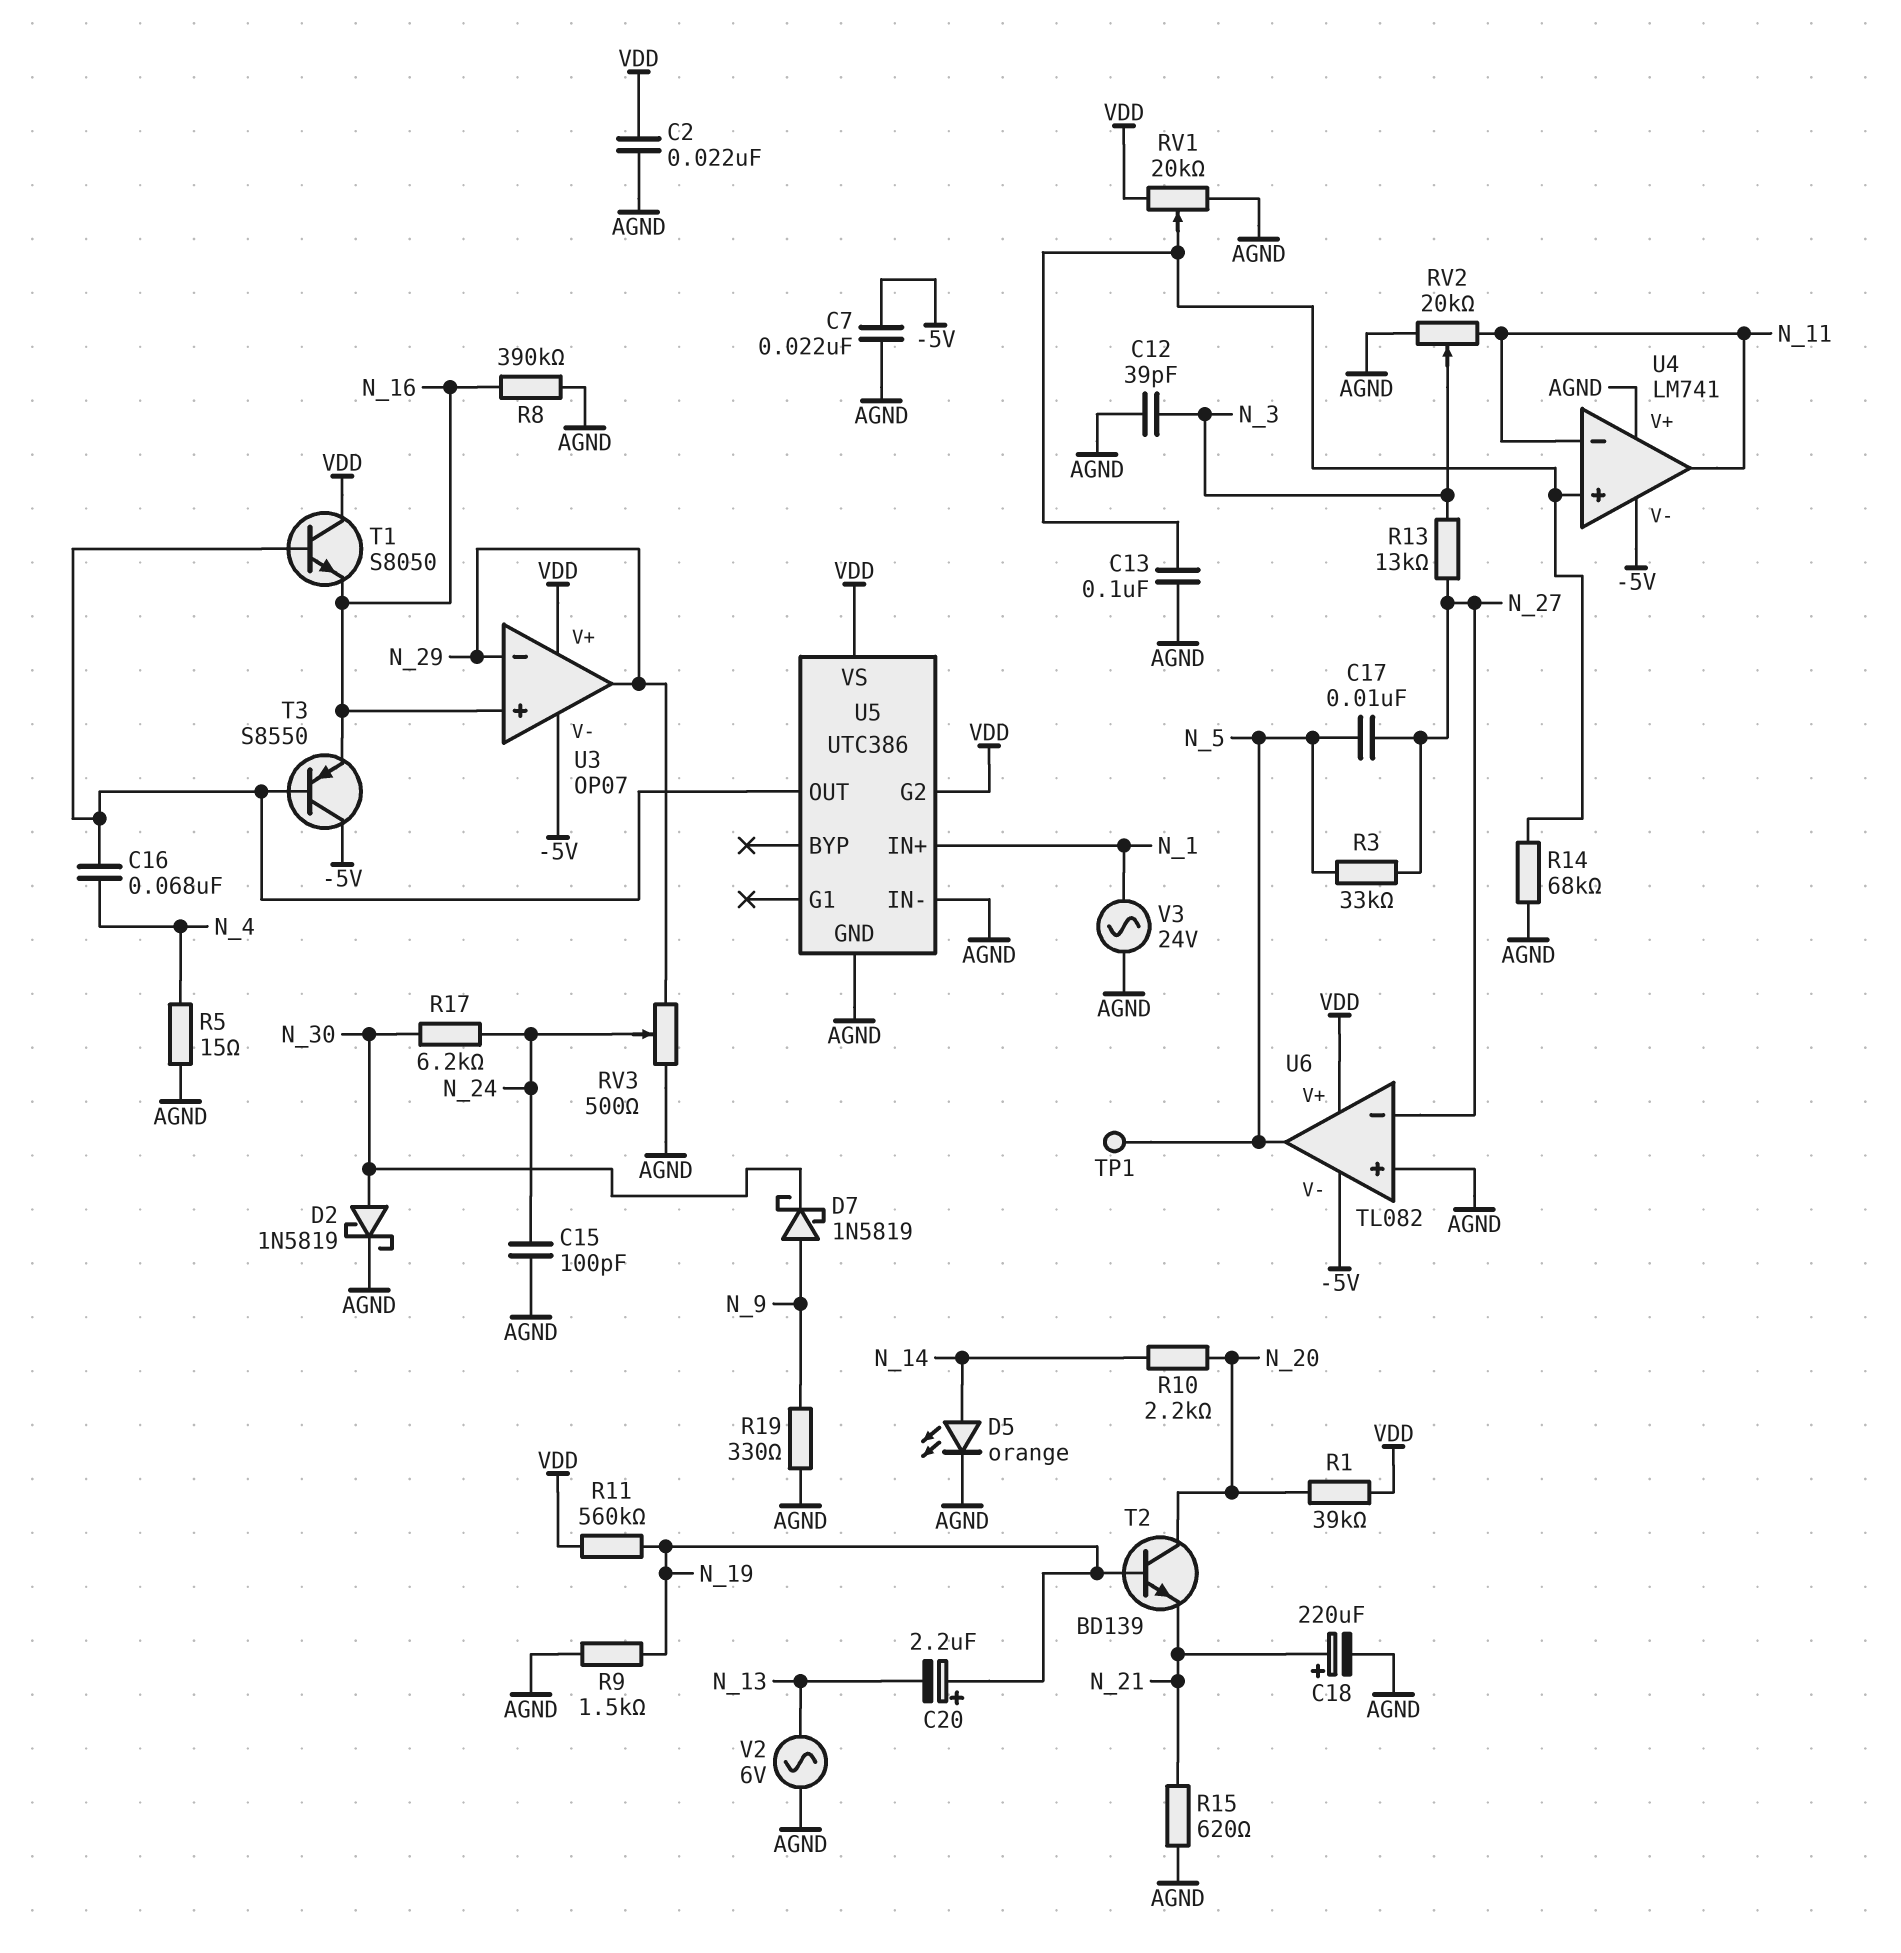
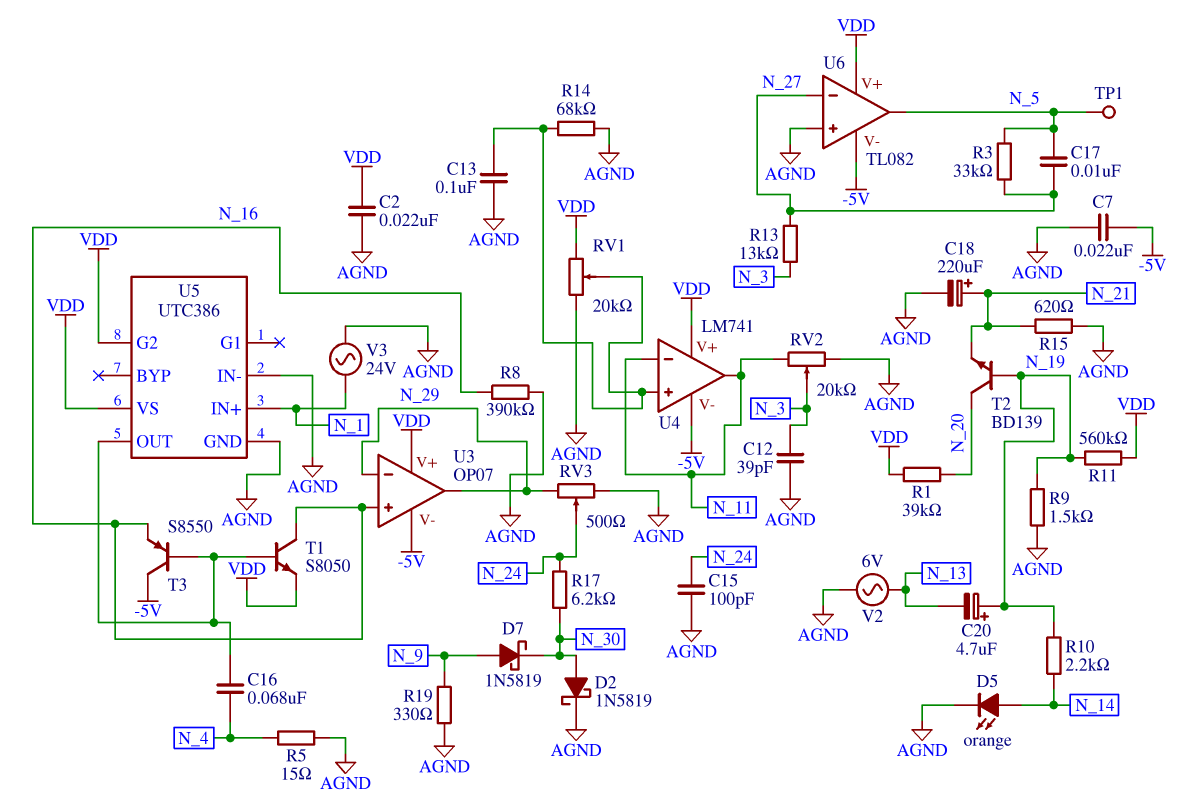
C20: 2.2uF (plus N_19, minus N_13) -> 4.7uF (plus N_19, minus N_13)
R10: 2.2k (N_14, N_20) -> 2.2k (N_14, N_19)
T1: NPN S8050 (B U5/OUT, C VDD, E N_16) -> NPN S8050 (B U5/OUT, C N_16, E VDD)
U4 pin V+: AGND -> VDD

